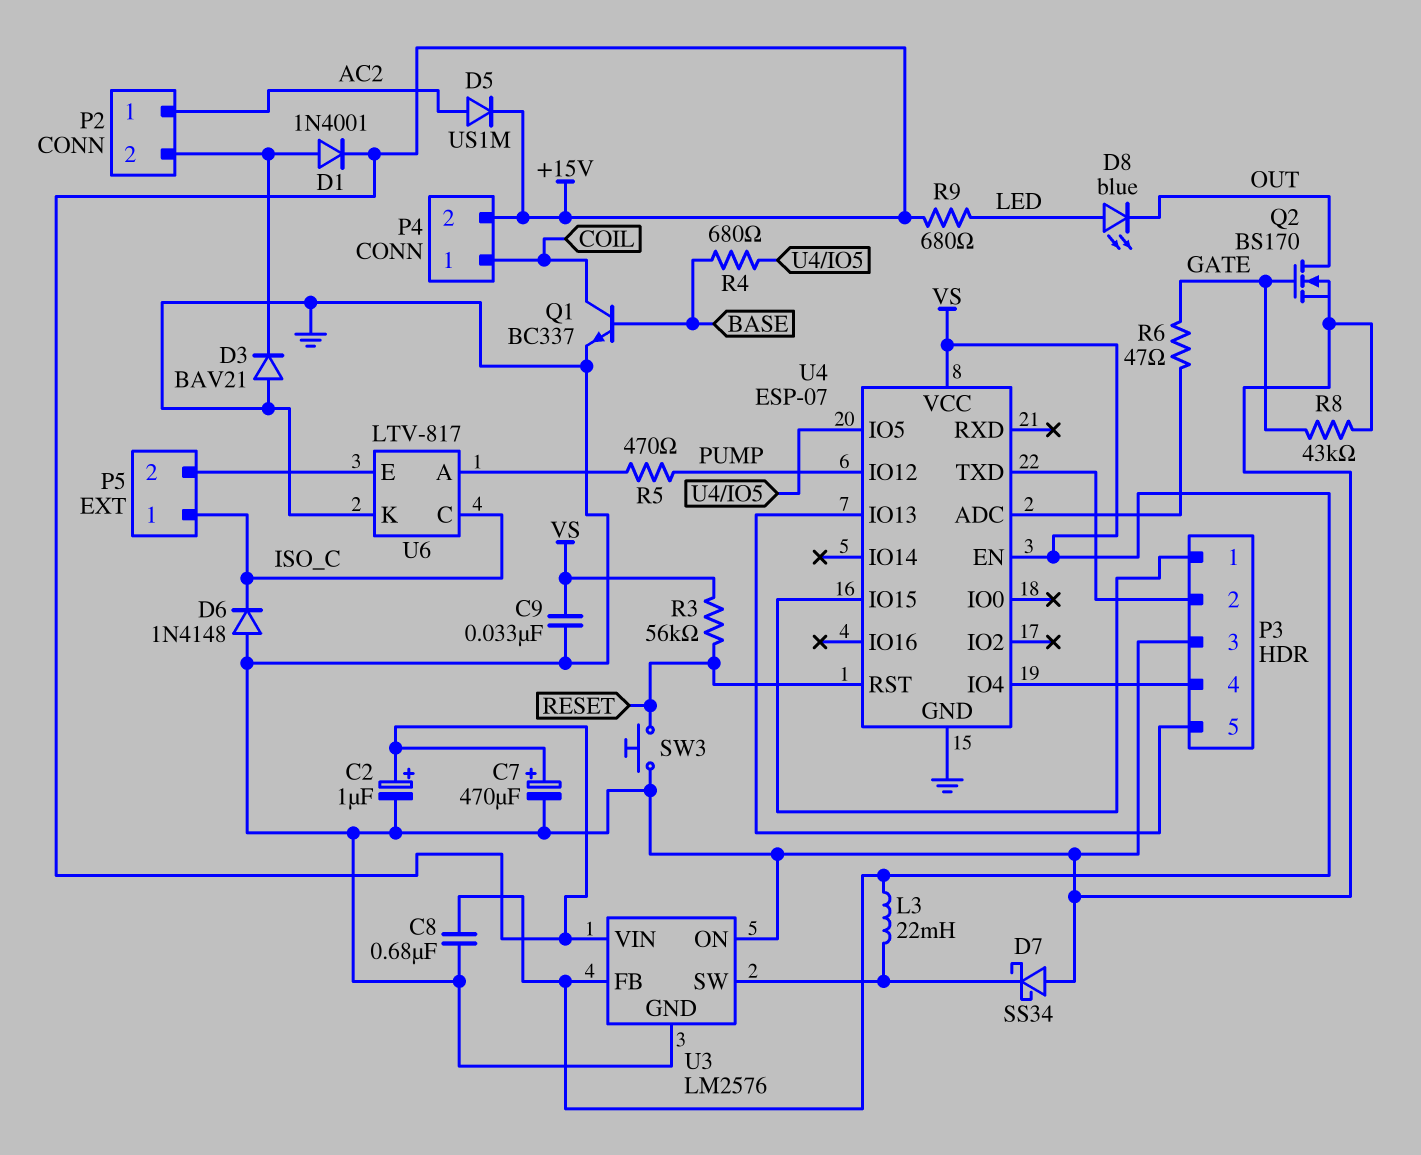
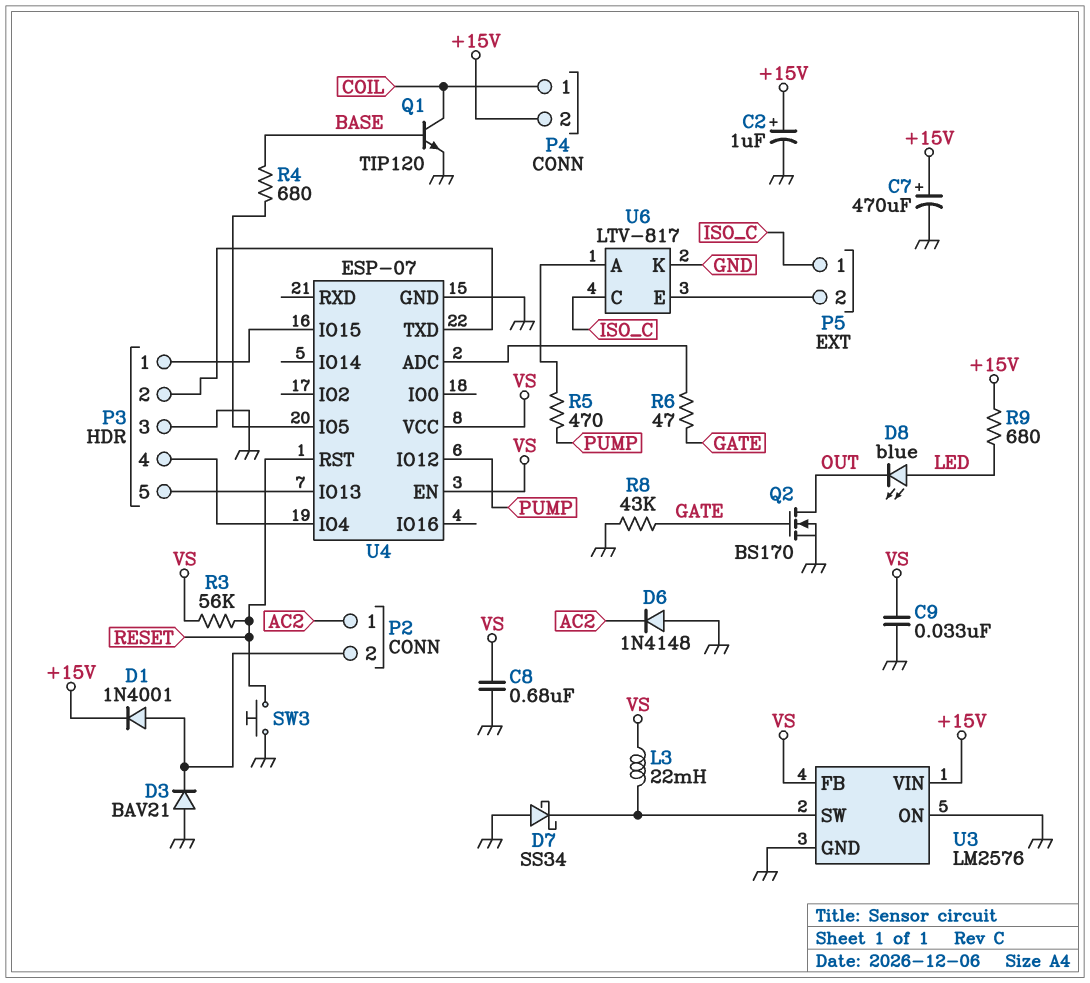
D5: diode US1M (A AC2, K +15V) -> none
D6: diode 1N4148 (A GND, K ISO_C) -> diode 1N4148 (A GND, K AC2)
Q1: NPN BC337 (B BASE, C COIL, E GND) -> NPN TIP120 (B BASE, C COIL, E GND)

